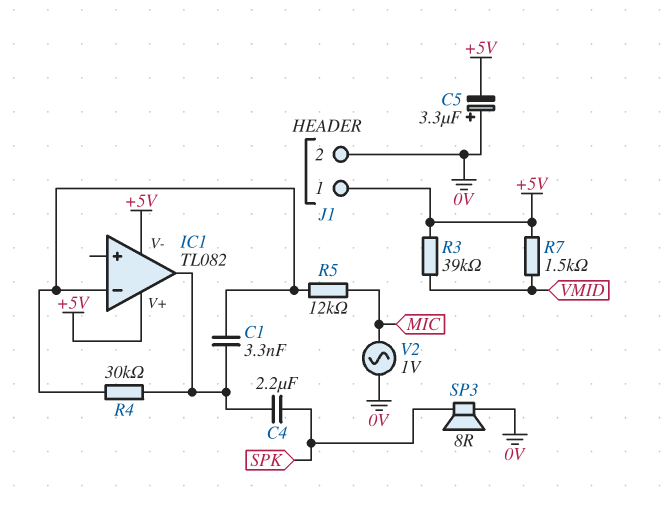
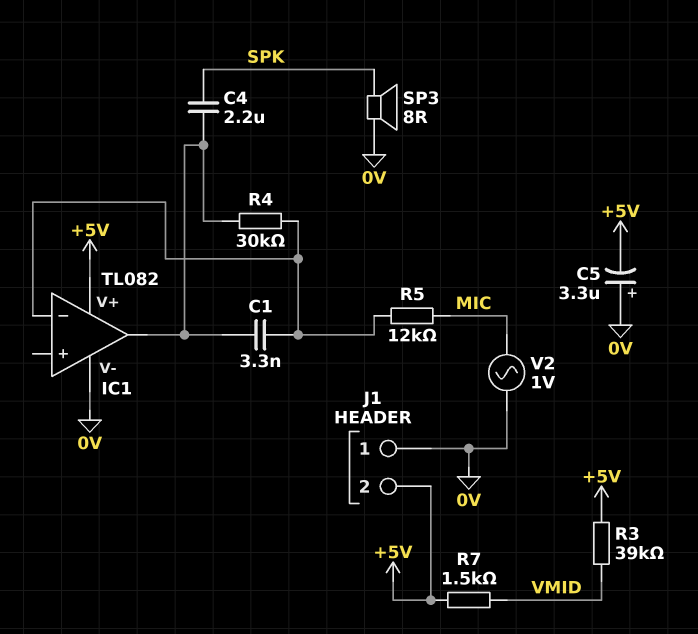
IC1 pin V-: +5V -> 0V
J1 pin 1: +5V -> 0V
J1 pin 2: 0V -> +5V

